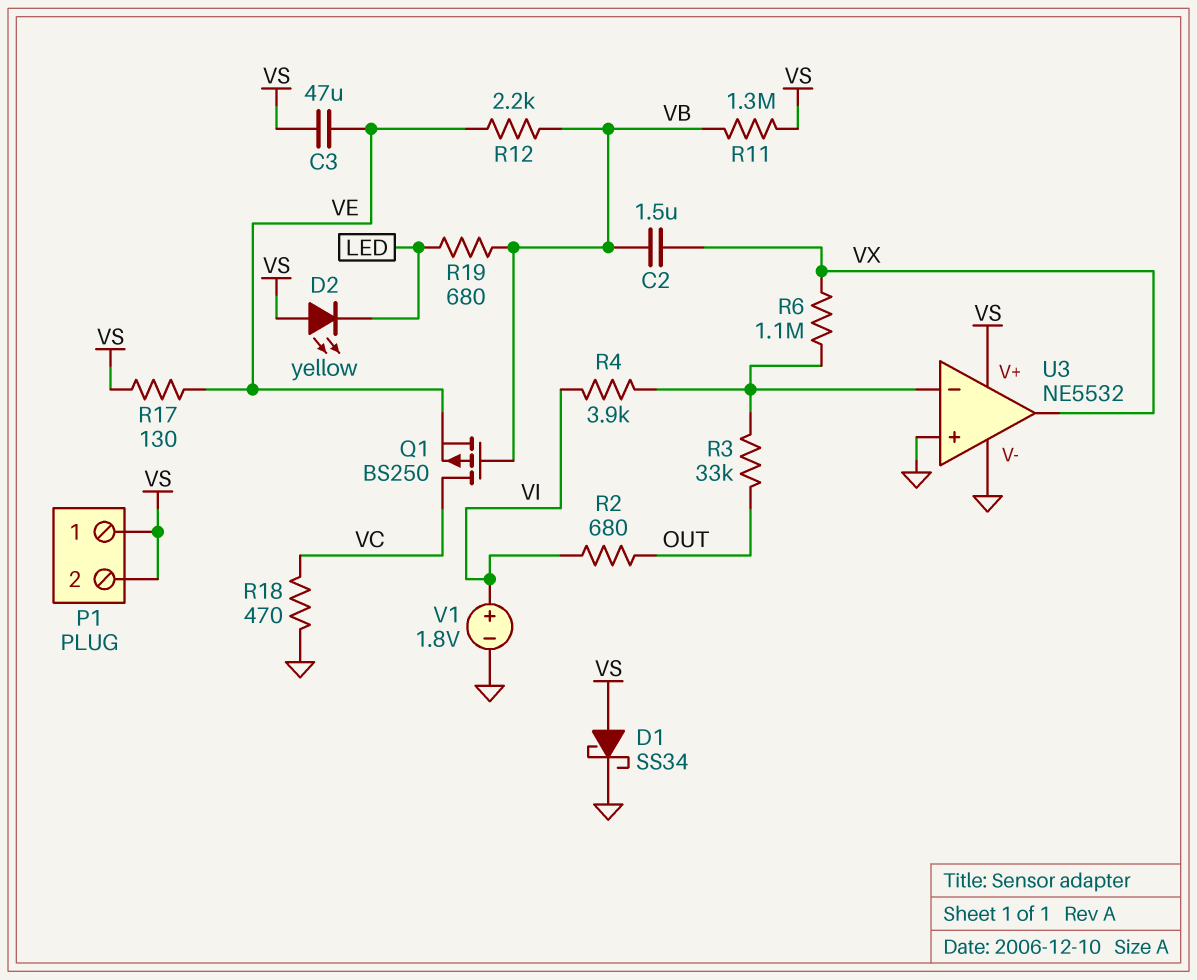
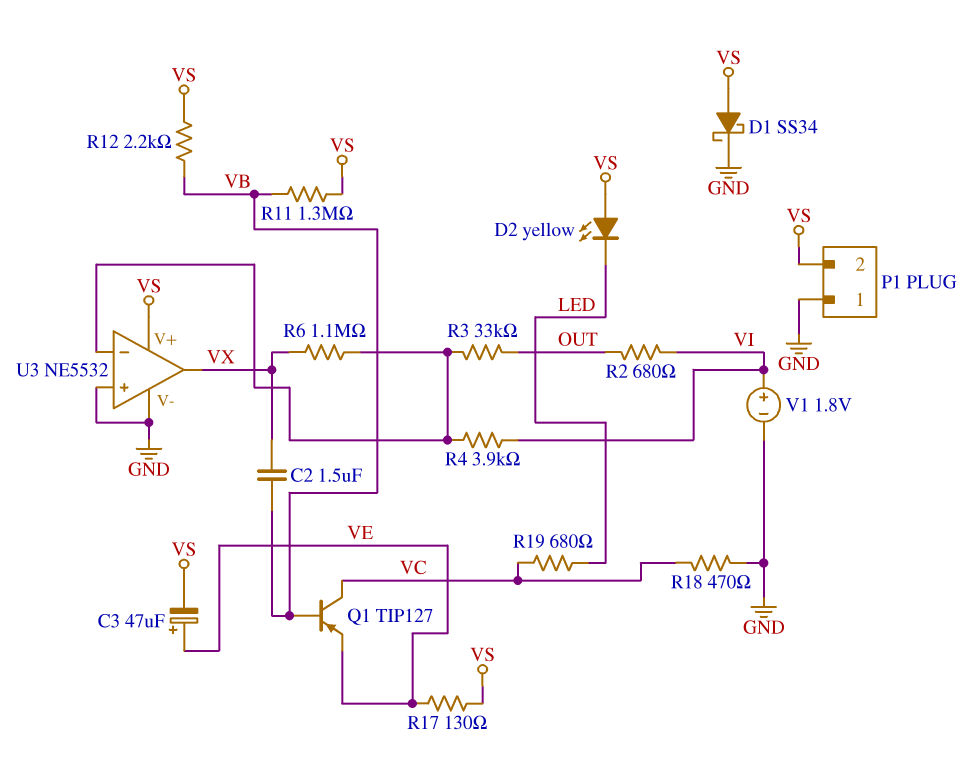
C3: 47uF (VE, VS) -> 47uF (plus VE, minus VS)
P1 pin 1: VS -> GND
Q1: PMOS BS250 (G VB, D VC, S VE) -> PNP TIP127 (B VB, C VC, E VE)
R12: 2.2k (VB, VE) -> 2.2k (VB, VS)
R19: 680 (LED, VB) -> 680 (LED, VC)

